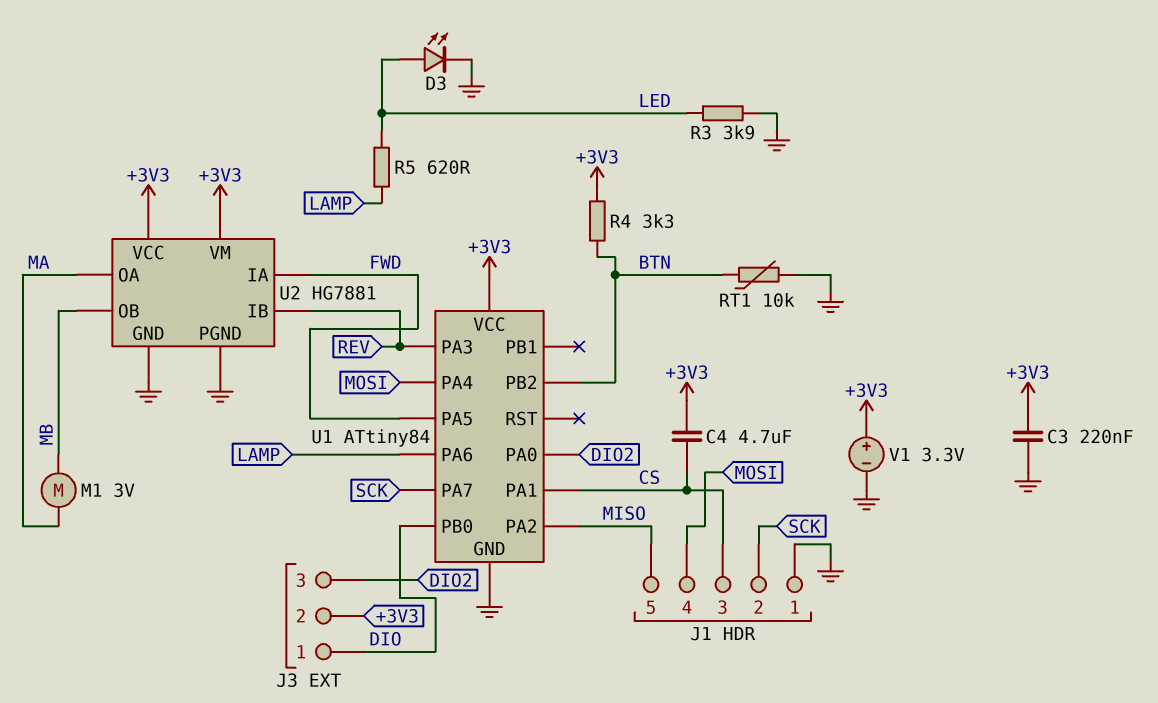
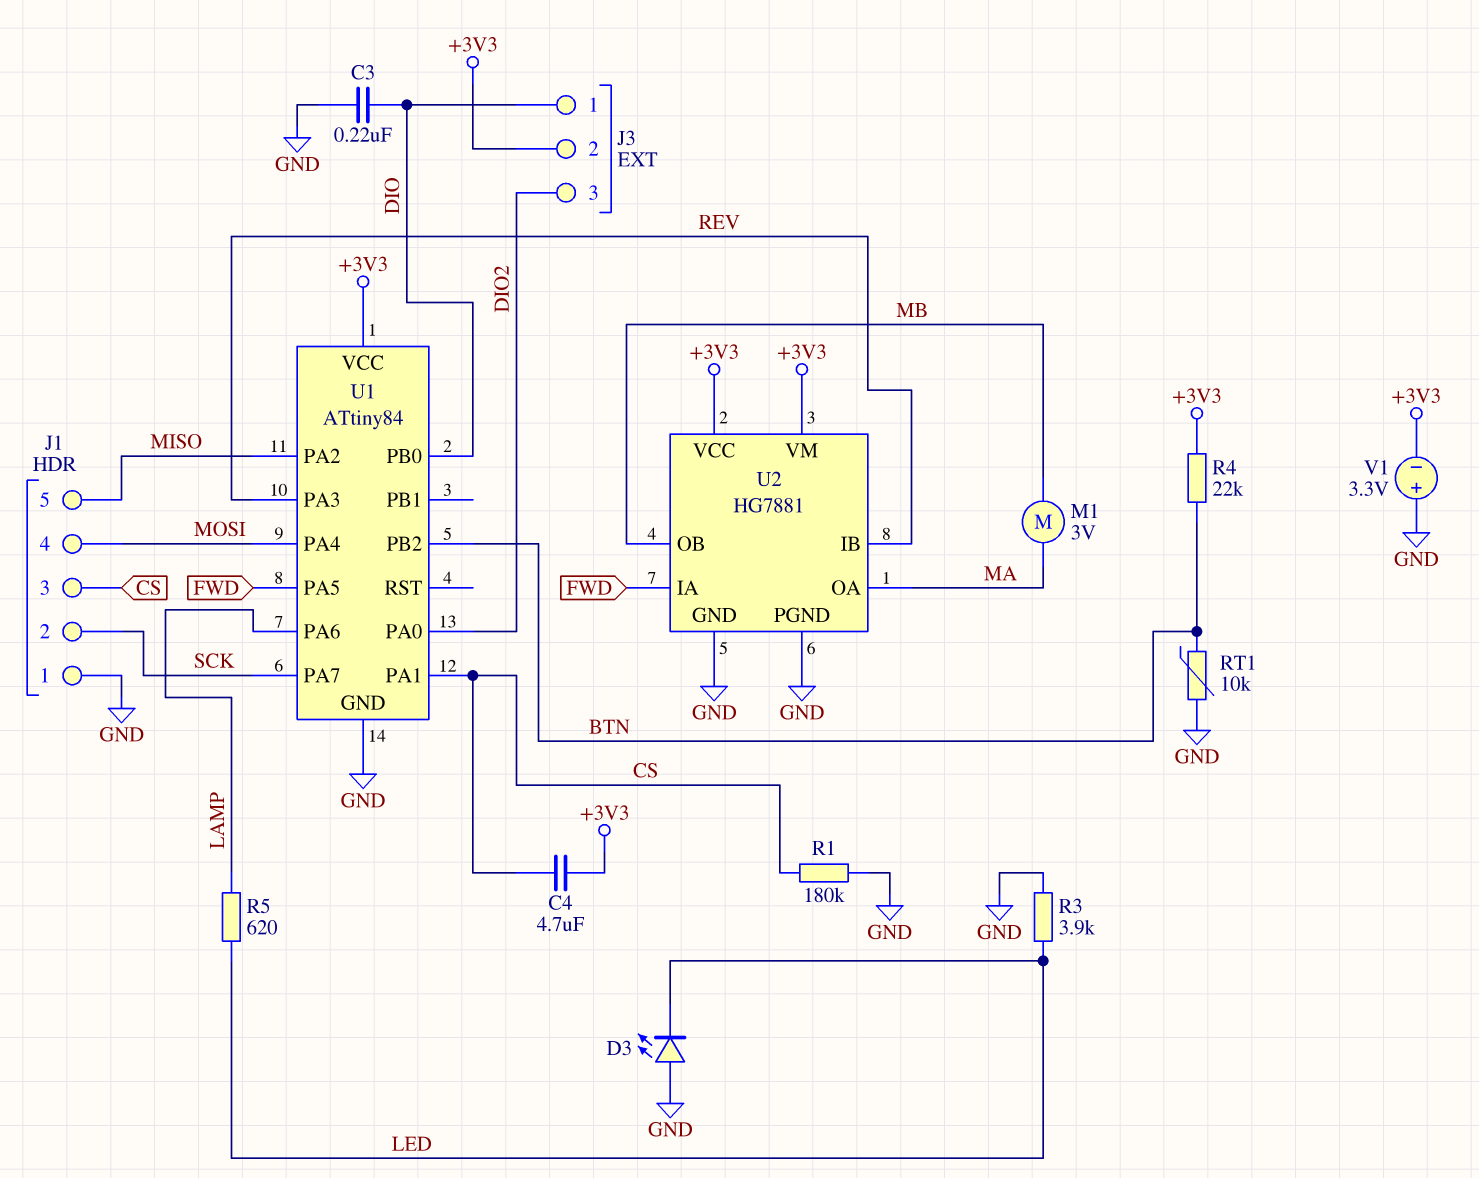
C3: 220nF (+3V3, GND) -> 220nF (DIO, GND)
D3: LED (A LED, K GND) -> LED (A GND, K LED)
R1: none -> 180k (CS, GND)
R4: 3.3k (+3V3, BTN) -> 22k (+3V3, BTN)
V1: 3.3V (plus +3V3, minus GND) -> 3.3V (plus GND, minus +3V3)

